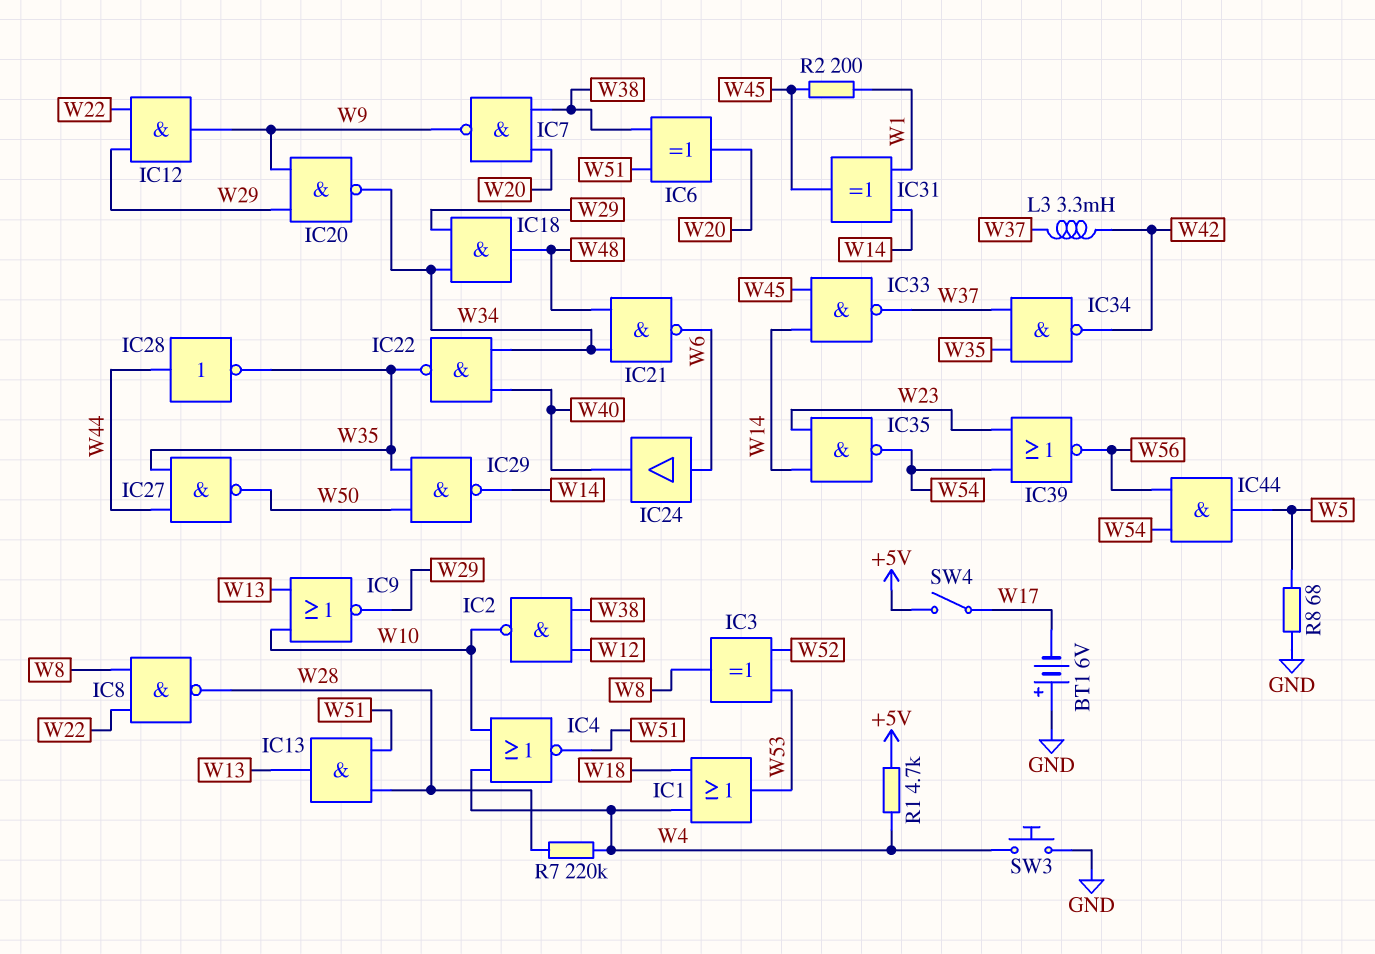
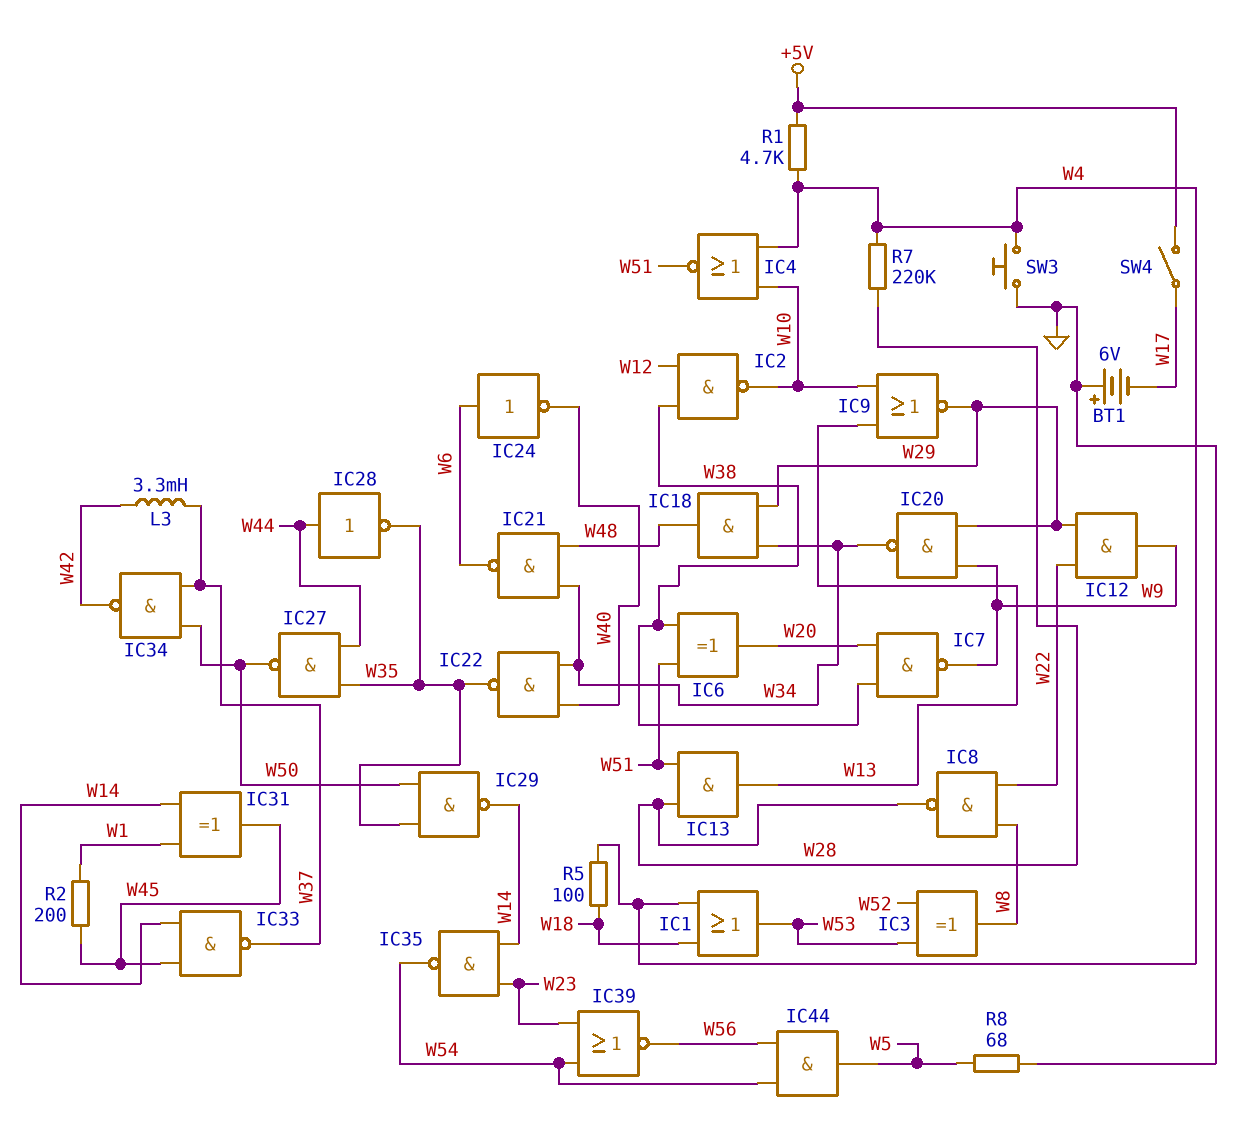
IC24: buffer (in W6, out W40) -> NOT (in W6, out W40)
IC34: NAND (in W35, in W37, out W42) -> NAND (in W37, in W50, out W42)
R5: none -> 100 (W4, W18)

